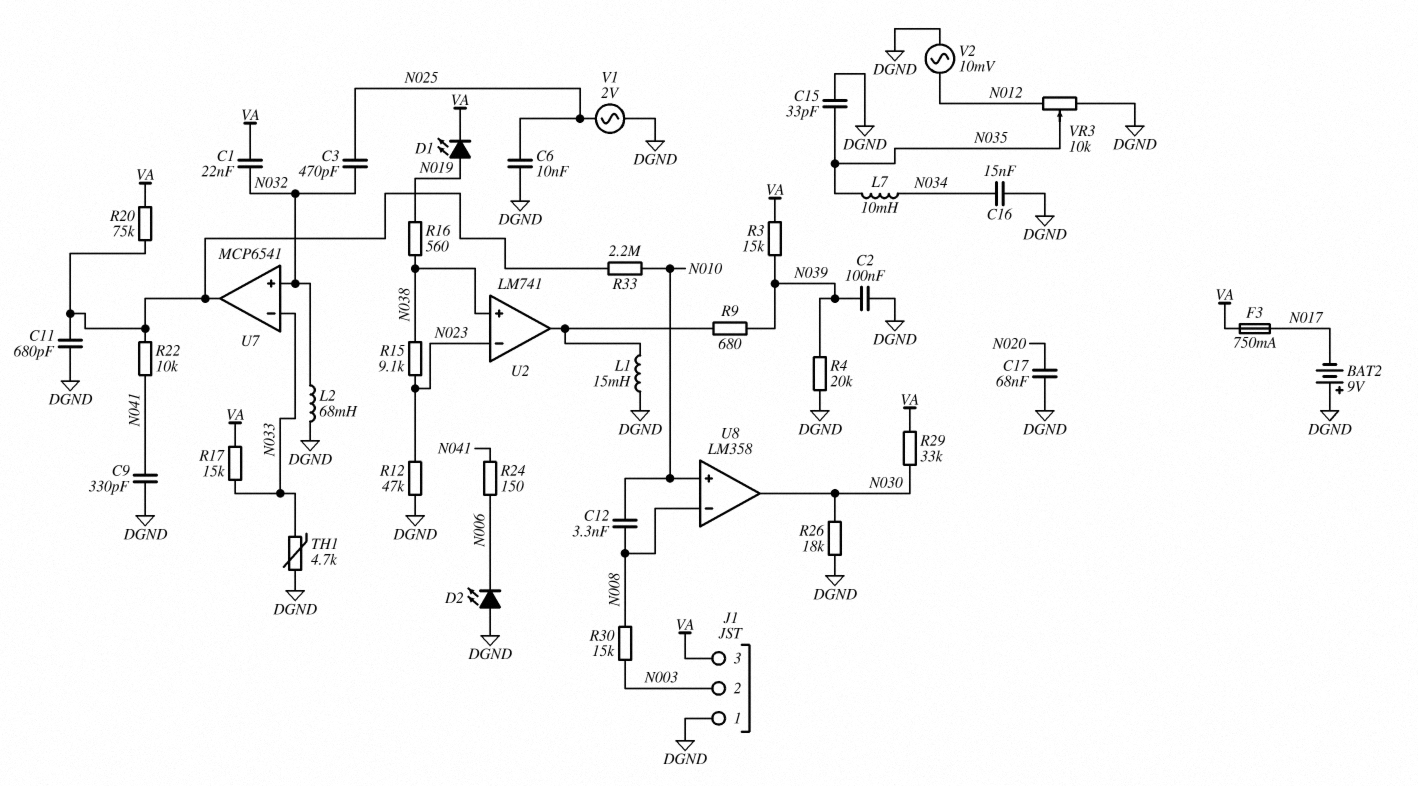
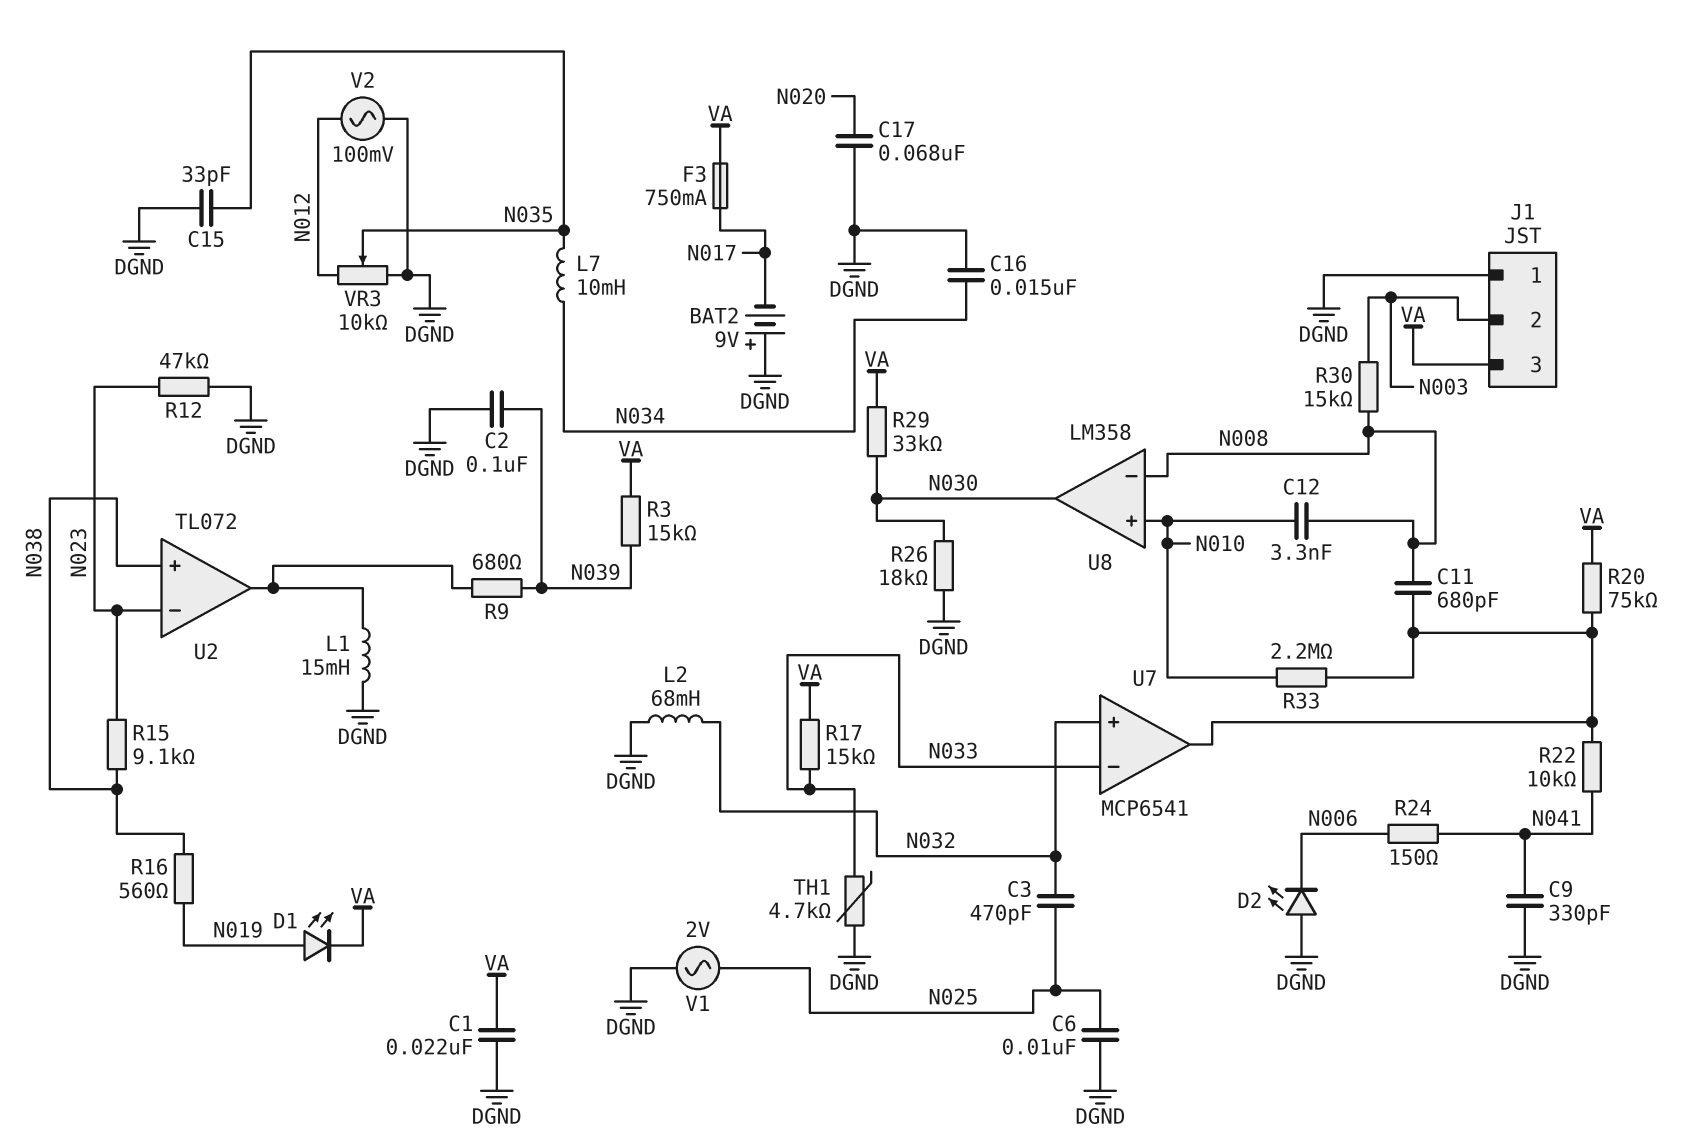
C1: 22nF (N032, VA) -> 22nF (DGND, VA)
C11: 680pF (DGND, U7/out) -> 680pF (N008, U7/out)
R4: 20k (DGND, N039) -> none
U2: LM741 -> TL072
V2: AC 10mV (DGND, N012) -> AC 100mV (DGND, N012)

